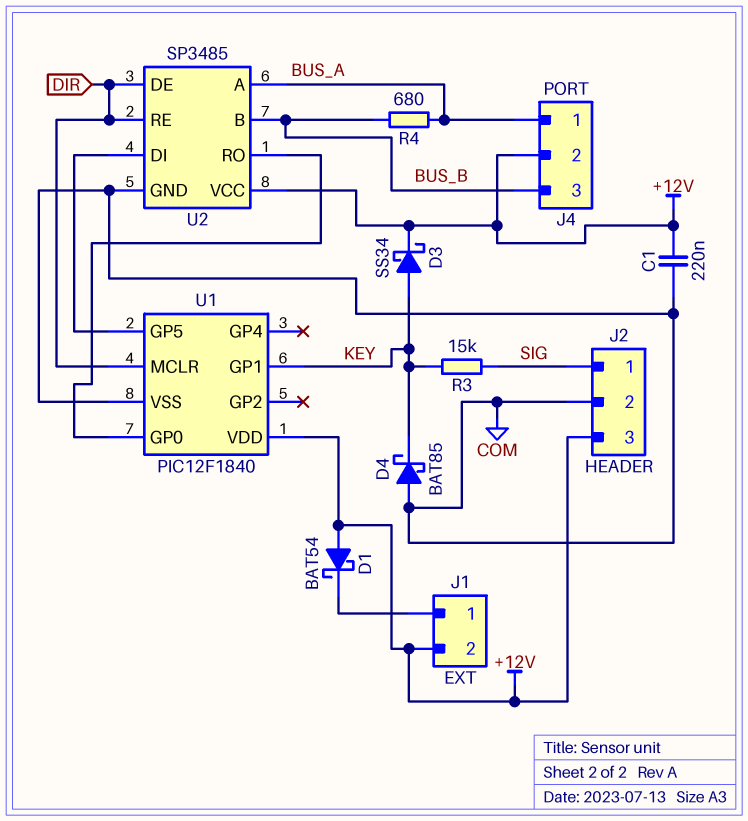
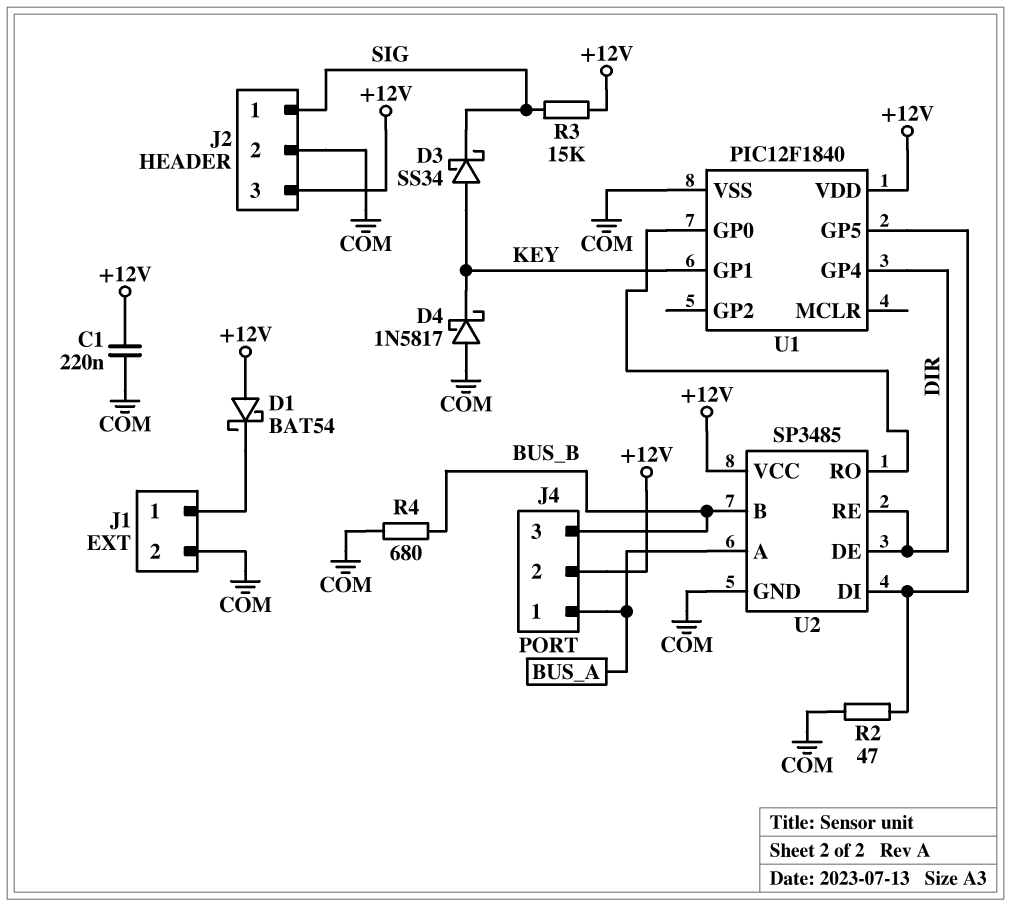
D3: schottky SS34 (A KEY, K +12V) -> schottky SS34 (A KEY, K SIG)
D4: schottky BAT85 (A COM, K KEY) -> schottky 1N5817 (A COM, K KEY)
J1 pin 2: +12V -> COM
R2: none -> 47 (COM, U1/GP5)
R3: 15k (KEY, SIG) -> 15k (+12V, SIG)
R4: 680 (BUS_A, BUS_B) -> 680 (BUS_B, COM)
U1 pin GP4: none -> DIR
U1 pin MCLR: DIR -> none

